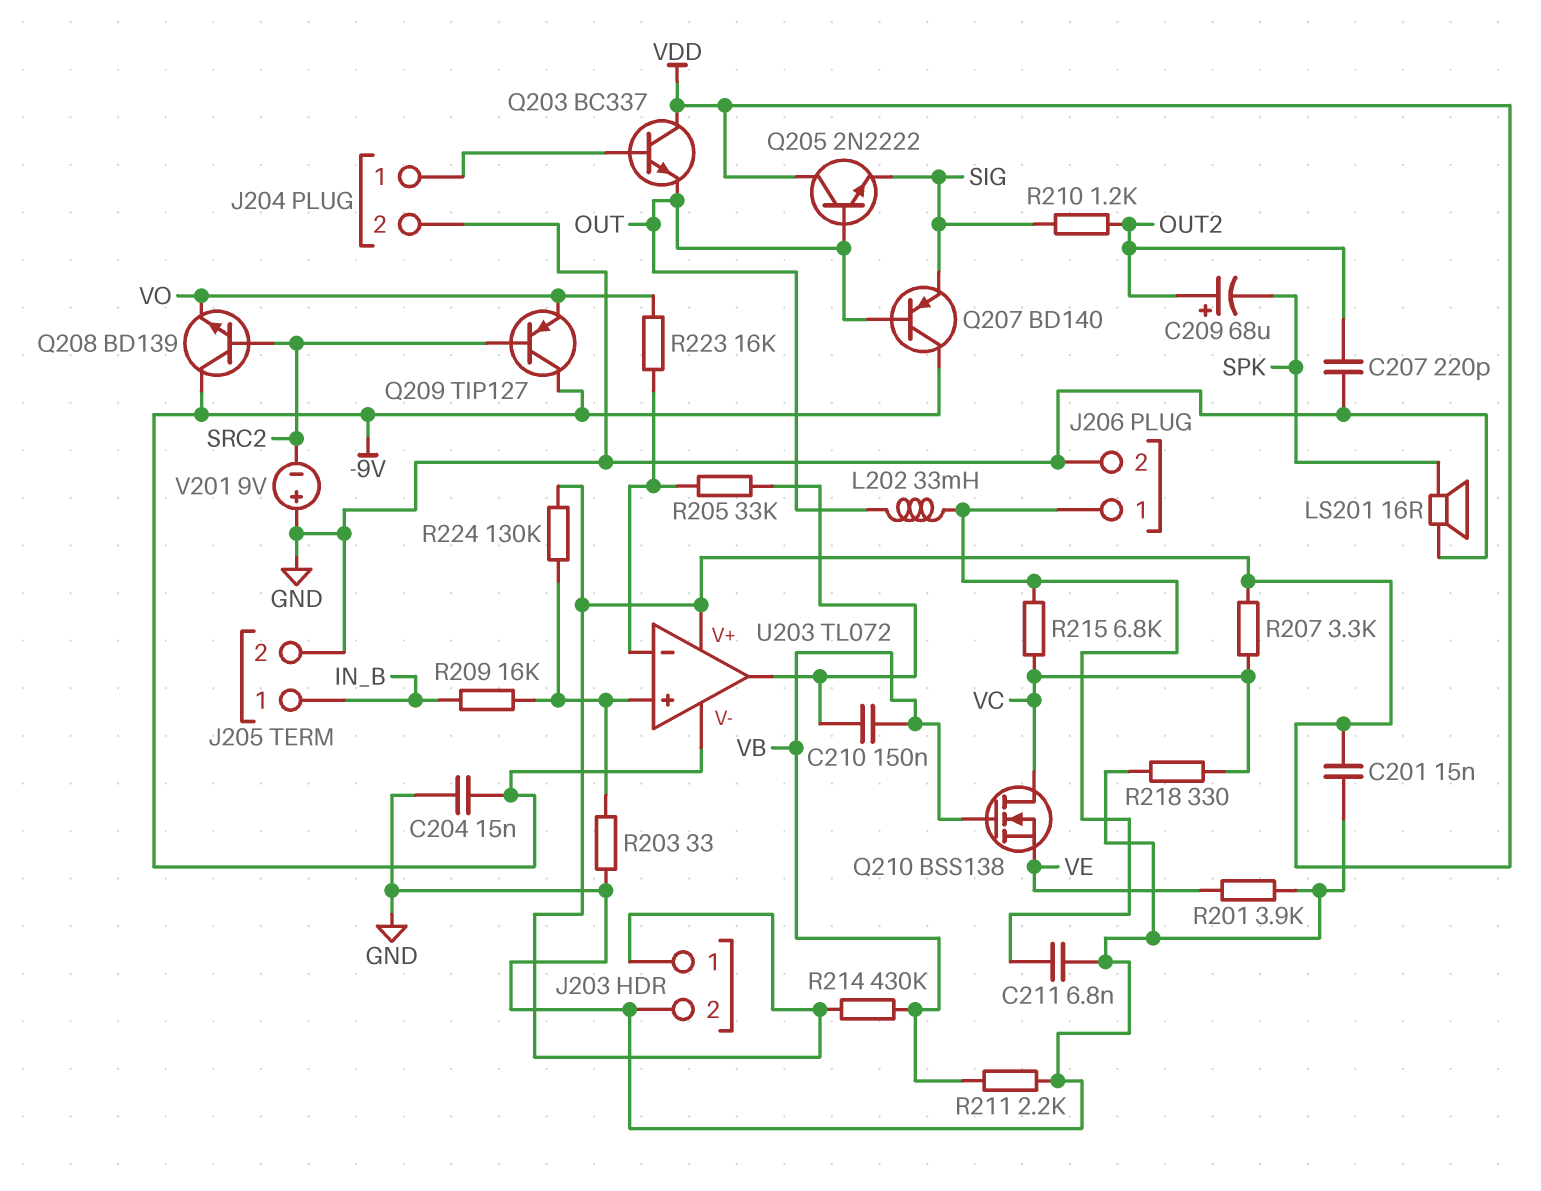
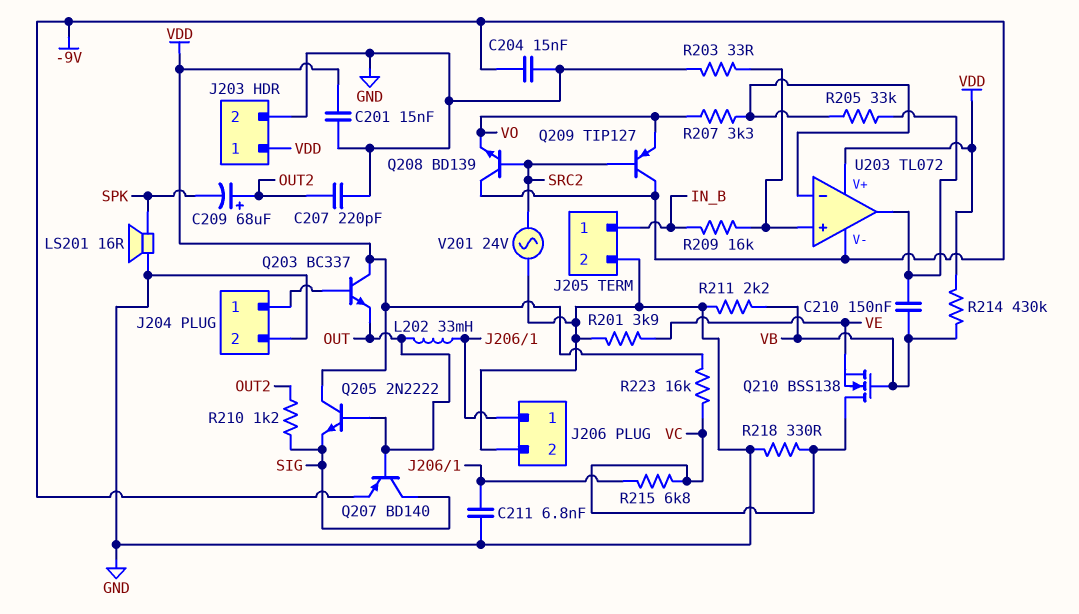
Q207: PNP BD140 (B OUT, C -9V, E SIG) -> PNP BD140 (B OUT, C SIG, E -9V)
R207: 3.3k (VC, VDD) -> 3.3k (U203/in-, VO)
R223: 16k (U203/in-, VO) -> 16k (VC, VDD)
R224: 130k (U203/in+, VDD) -> none
V201: 9V (plus GND, minus SRC2) -> AC 24V (GND, SRC2)

